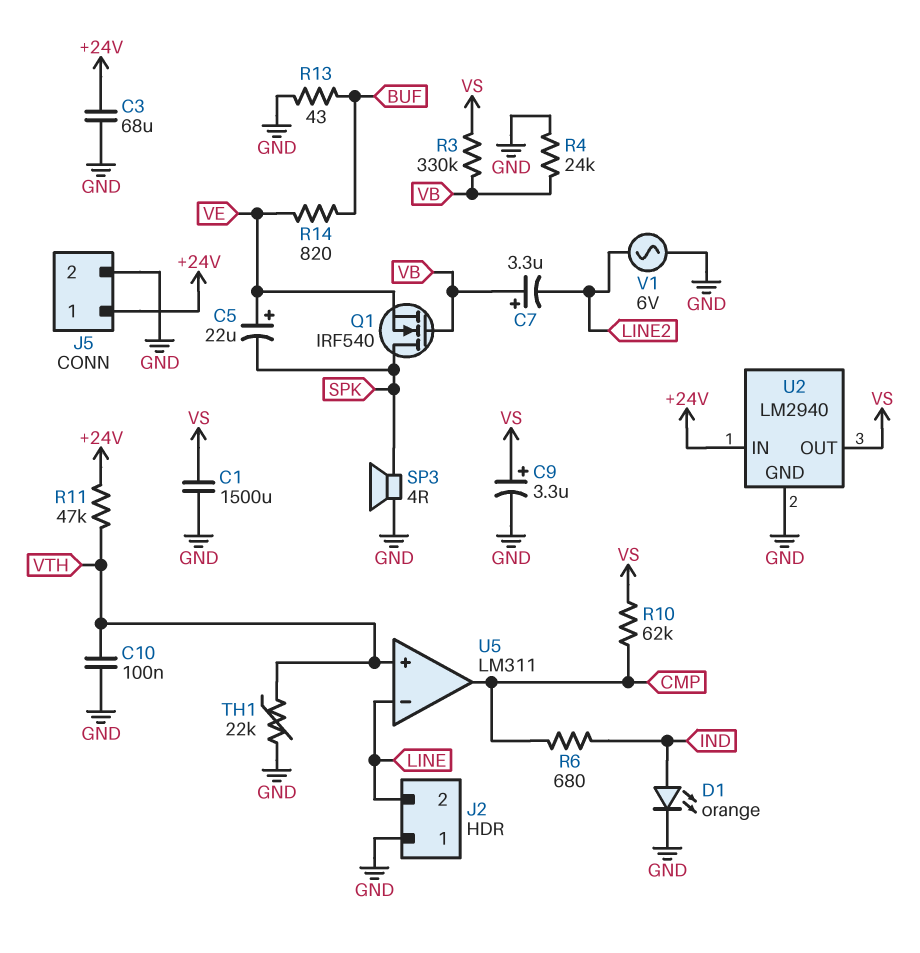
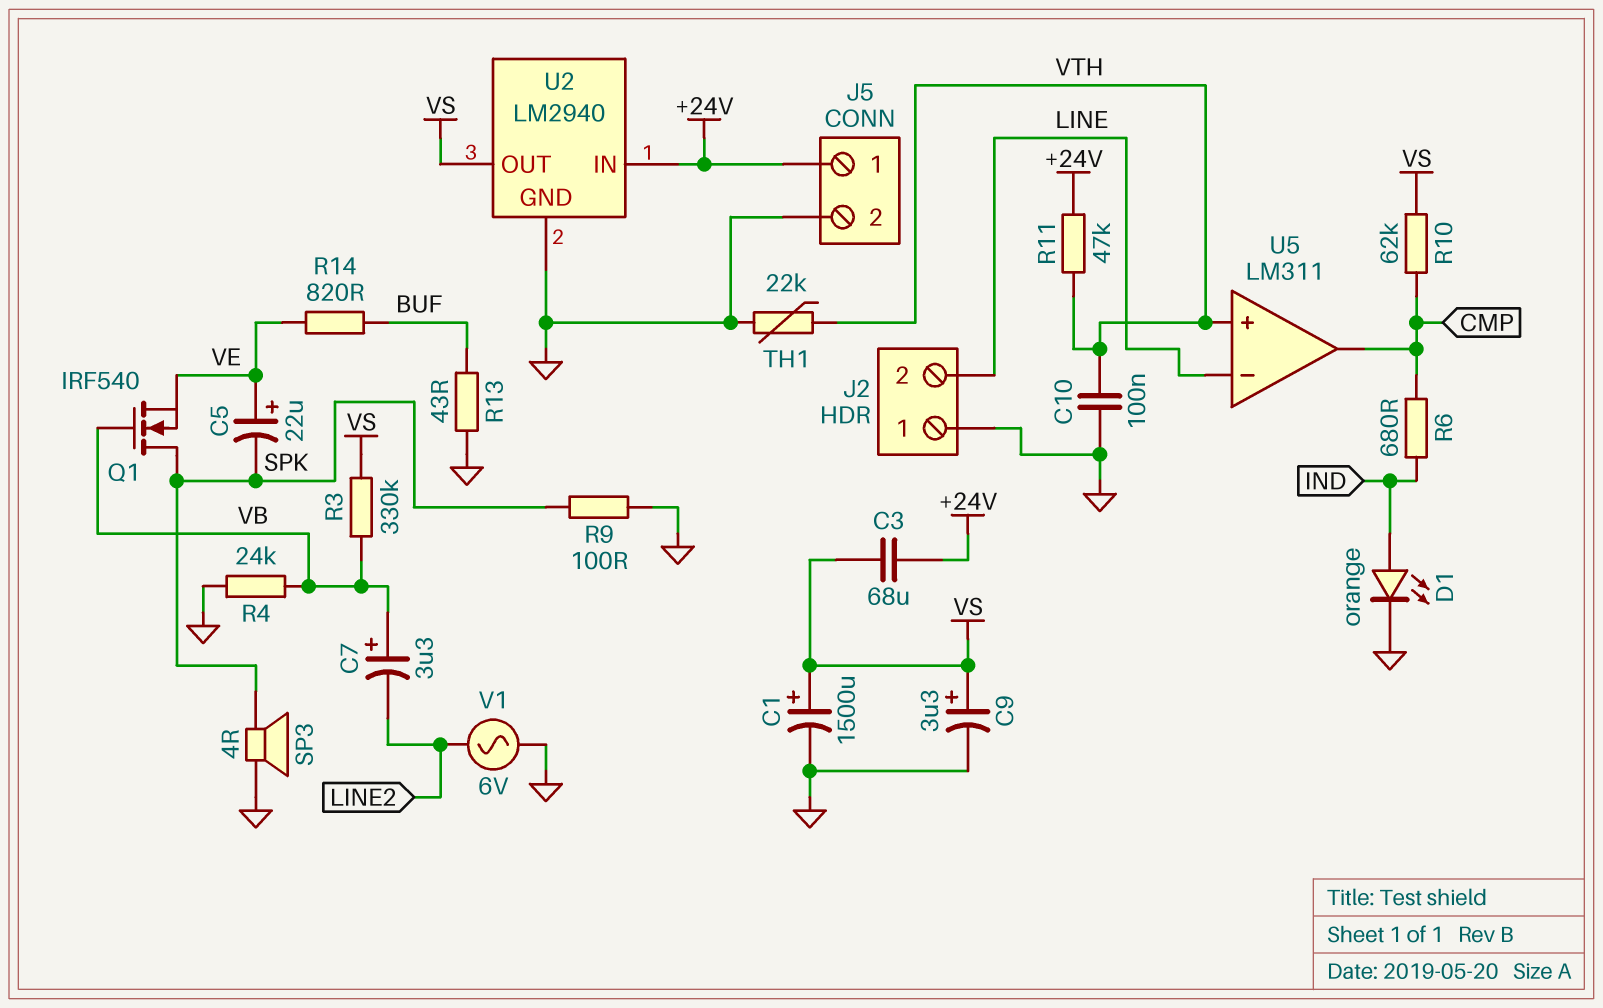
C1: 1500uF (GND, VS) -> 1500uF (plus VS, minus GND)
C3: 68uF (+24V, GND) -> 68uF (+24V, VS)
R9: none -> 100 (GND, SPK)

